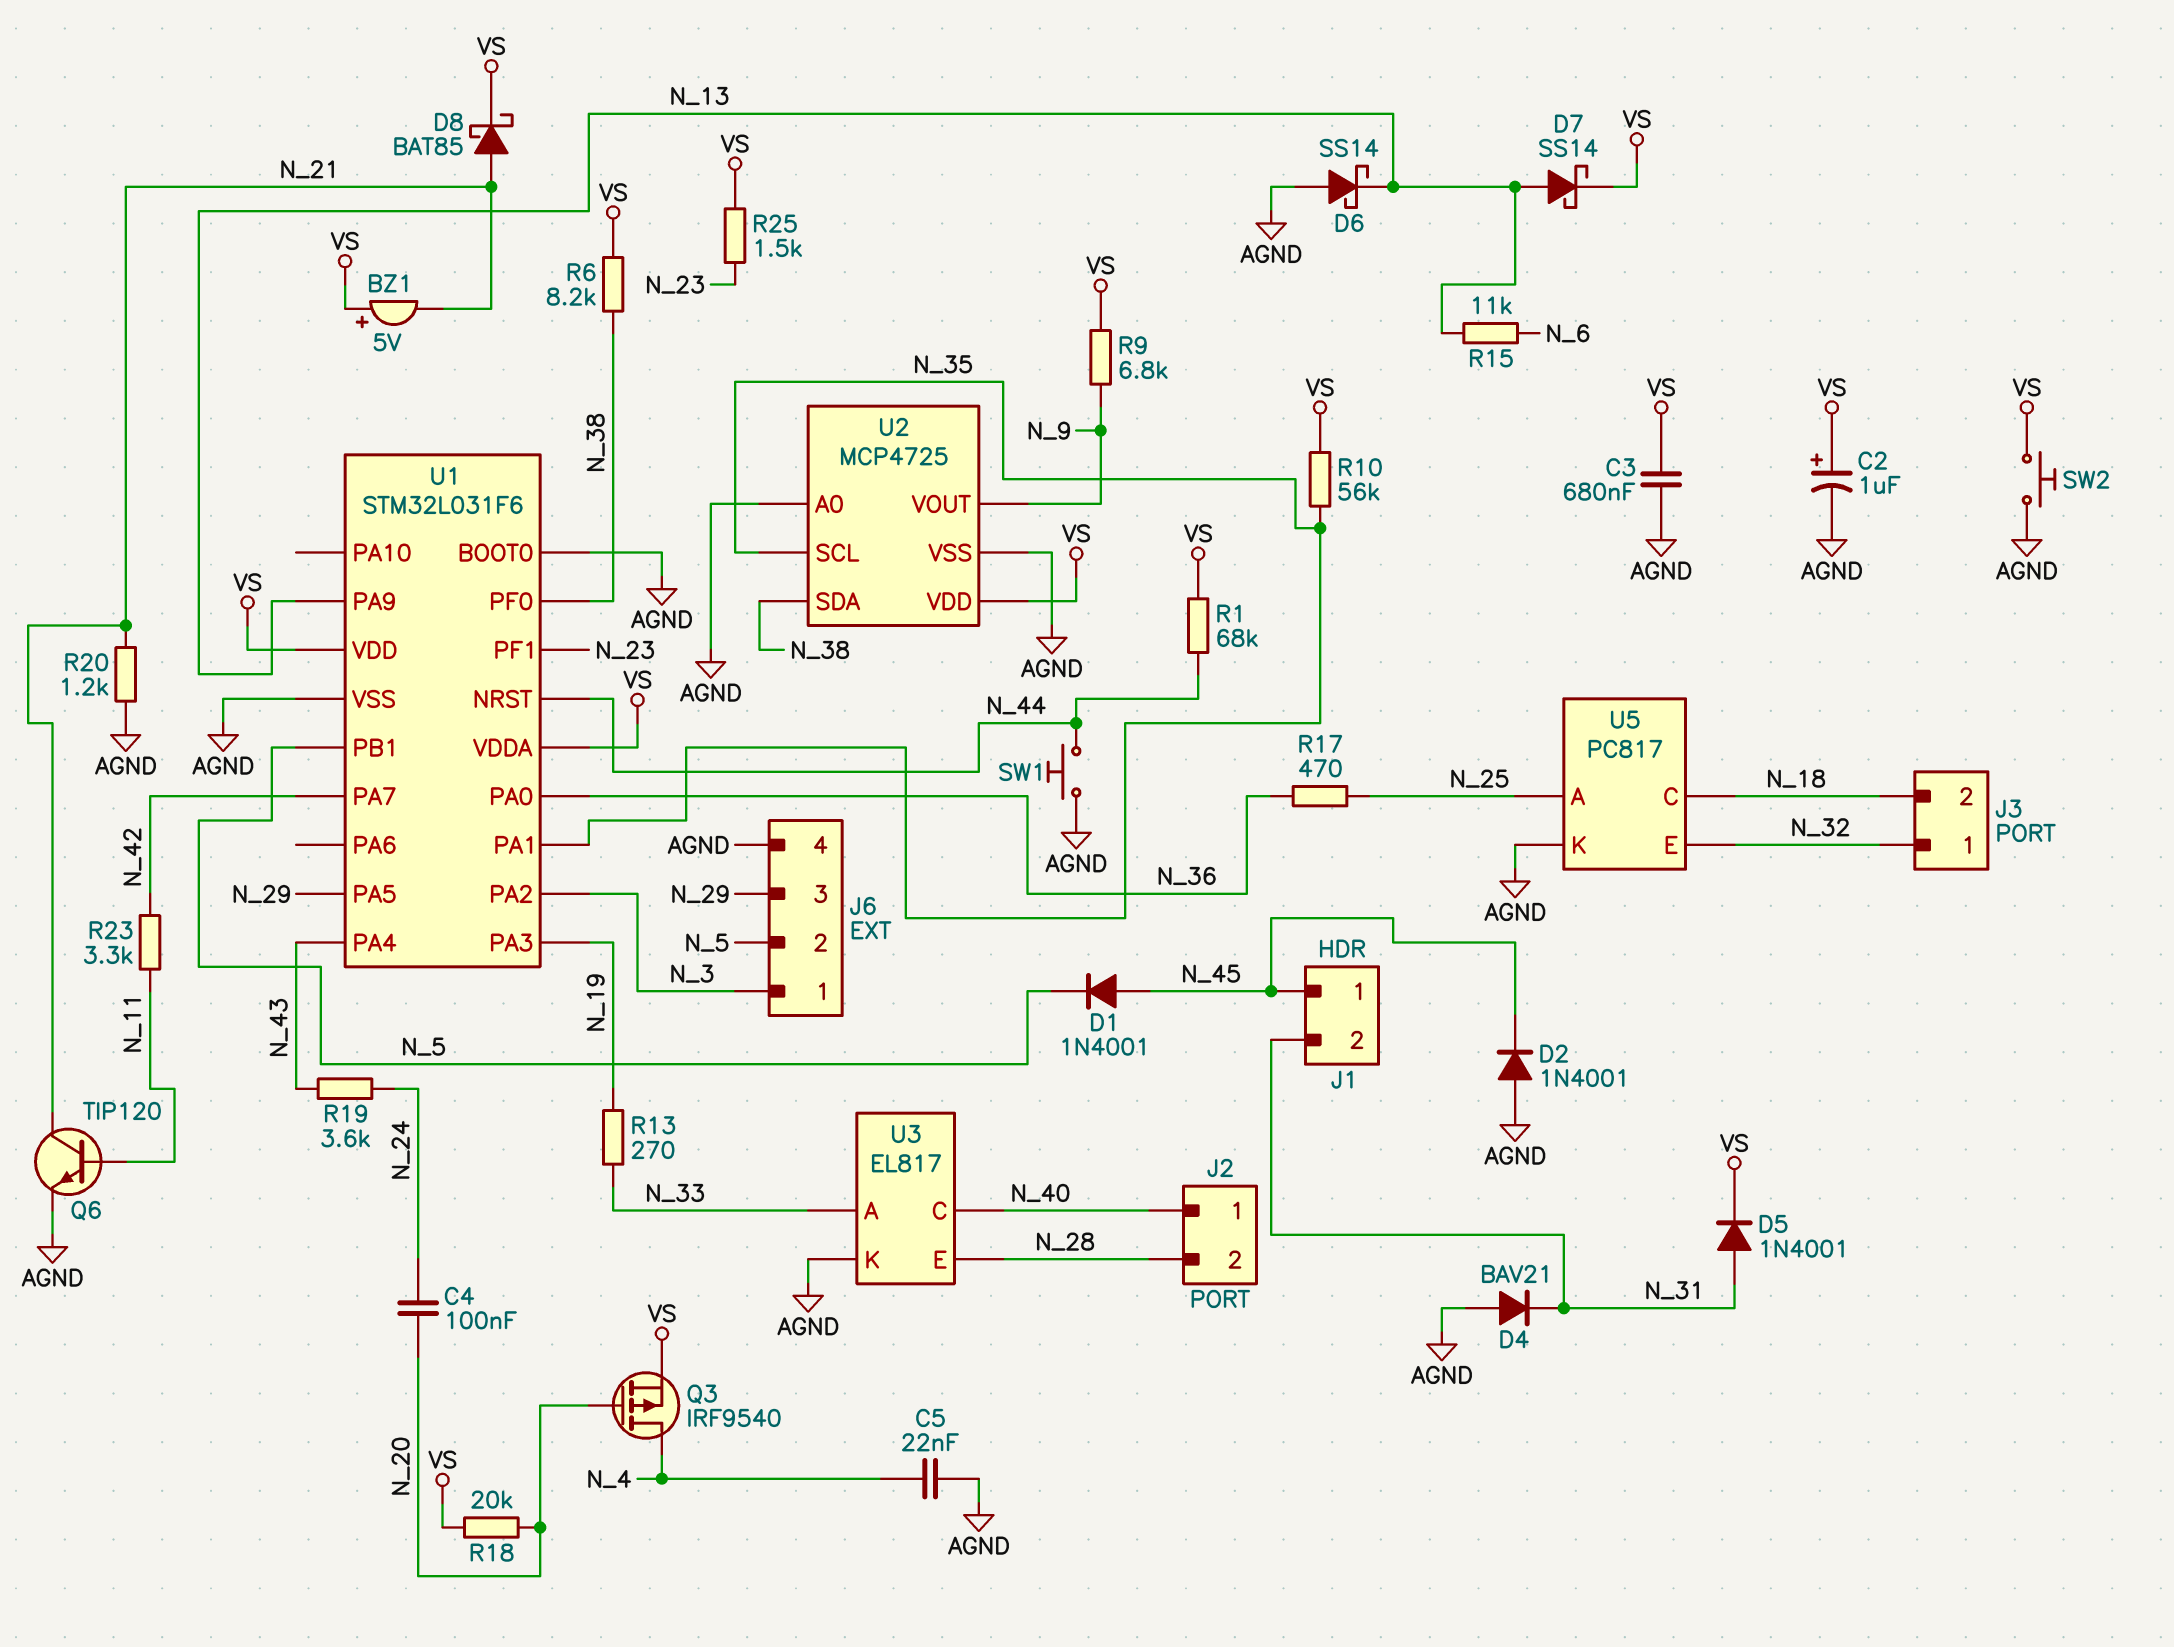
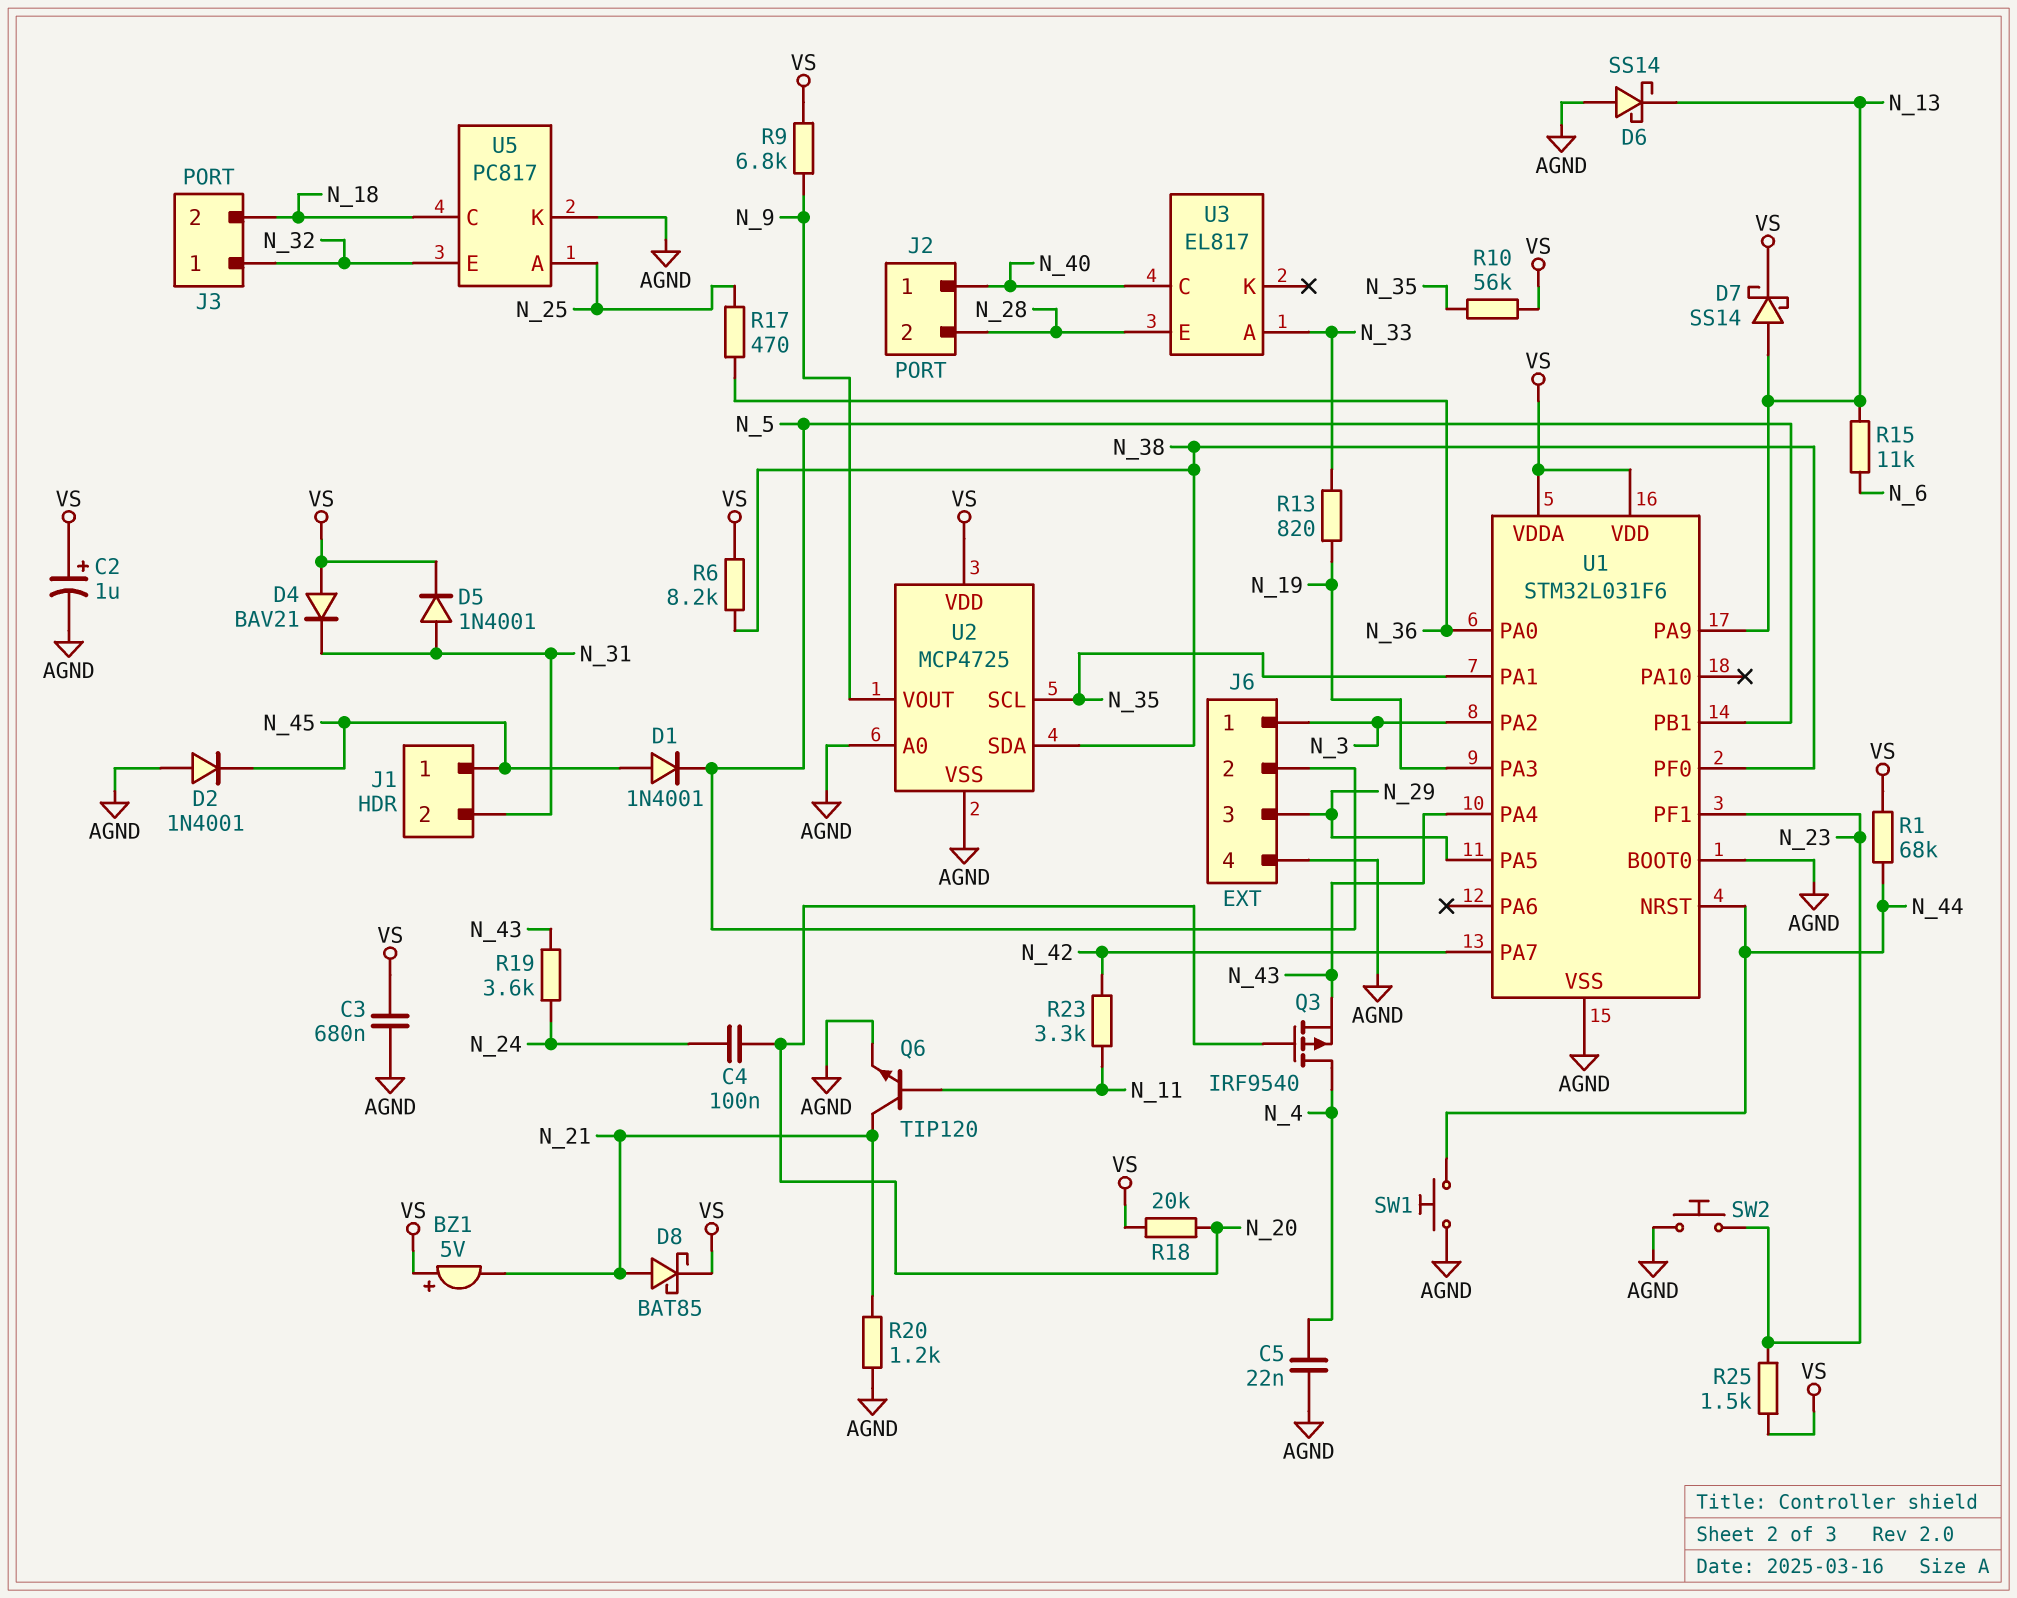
D4: diode BAV21 (A AGND, K N_31) -> diode BAV21 (A VS, K N_31)
Q3: PMOS IRF9540 (G N_20, D N_4, S VS) -> PMOS IRF9540 (G N_20, D N_4, S N_43)
R13: 270 (N_19, N_33) -> 820 (N_19, N_33)
SW2: button (AGND, VS) -> button (AGND, N_23)
U3 pin K: AGND -> none

